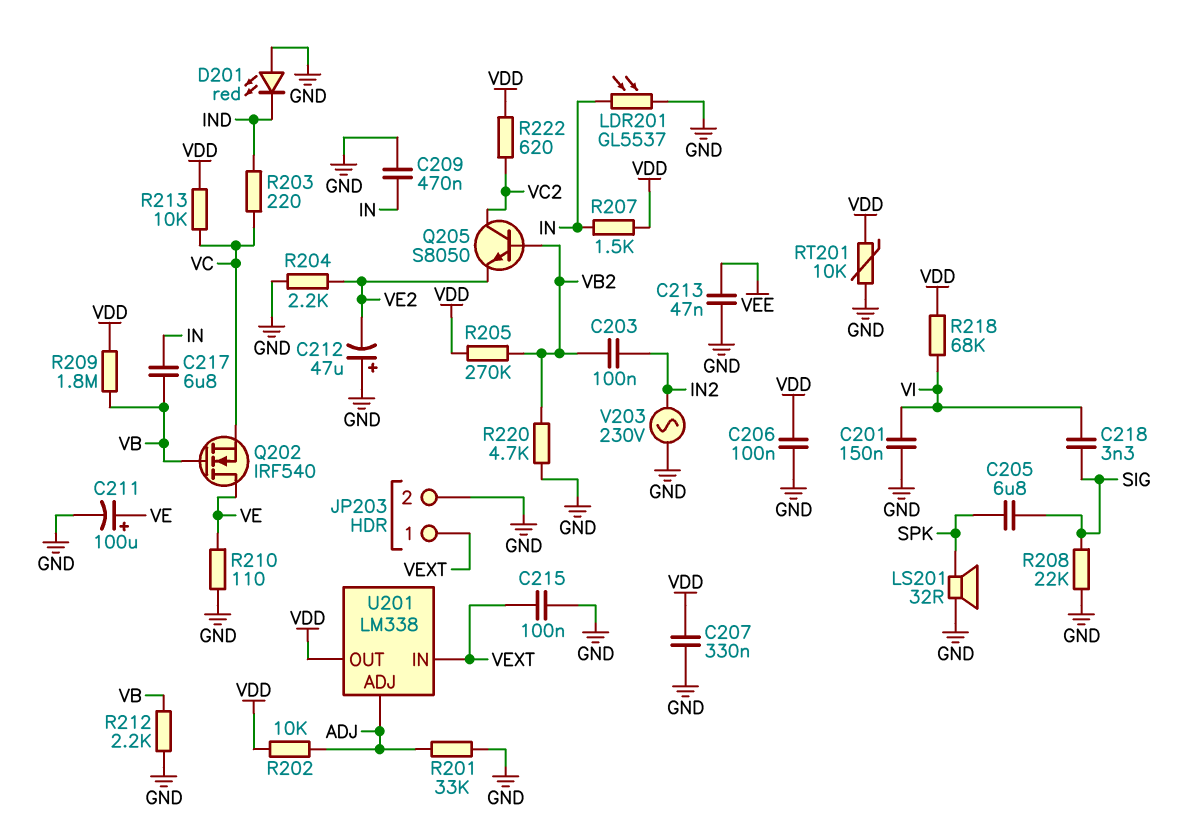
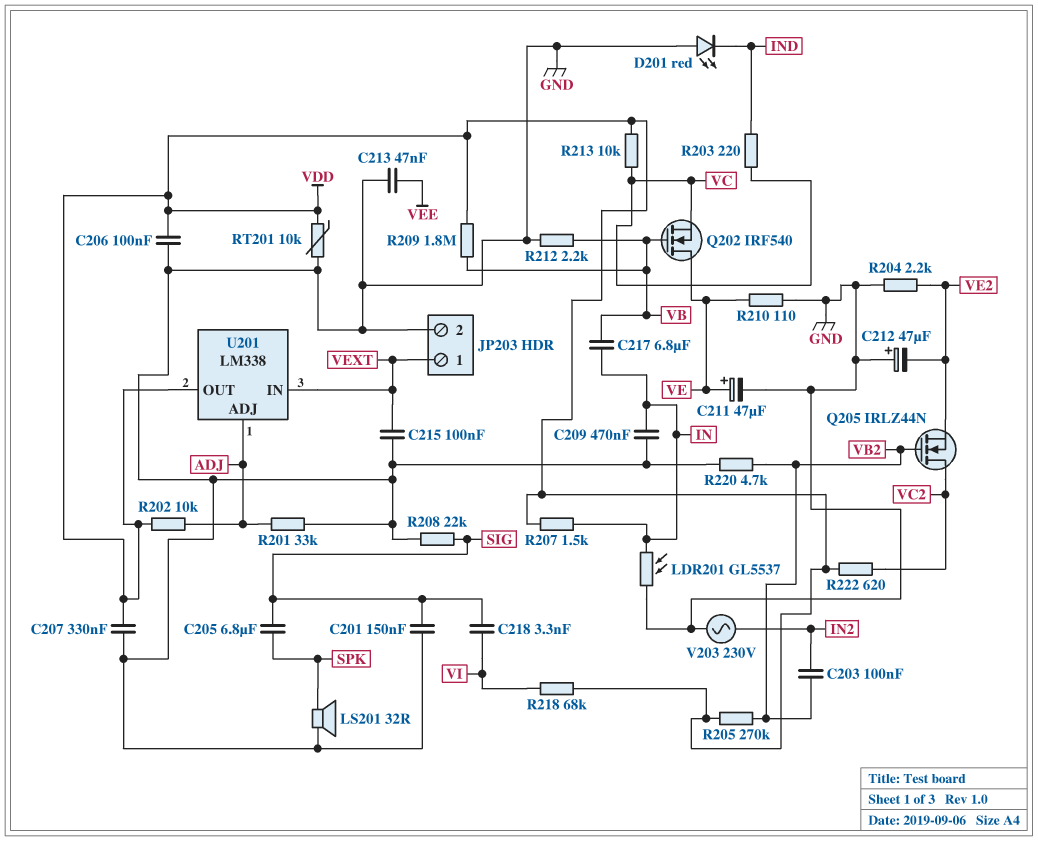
C201: 150nF (GND, VI) -> 150nF (GND, SIG)
C211: 100uF (plus VE, minus GND) -> 47uF (plus VE, minus GND)
Q205: NPN S8050 (B VB2, C VC2, E VE2) -> NMOS IRLZ44N (G VB2, D VC2, S VE2)

